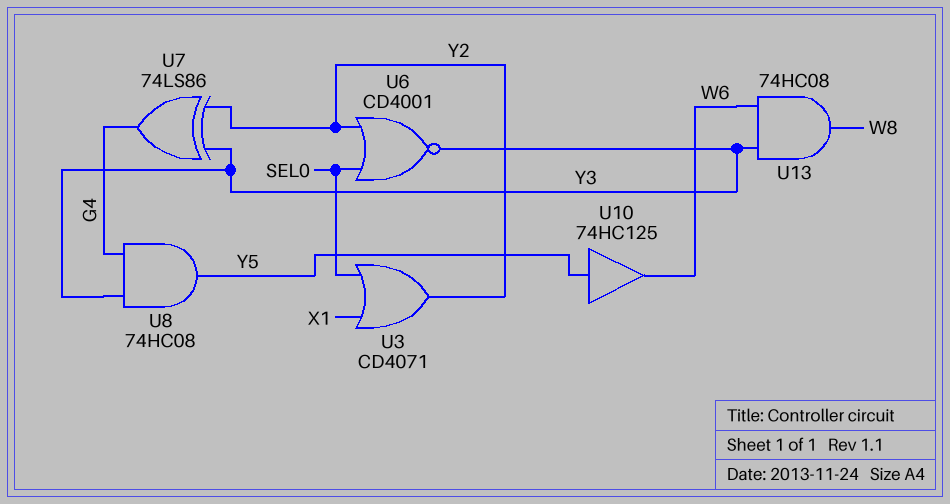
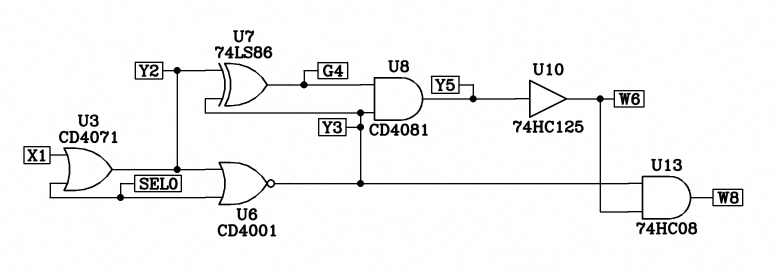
U8: AND 74HC08 (in G4, in Y3, out Y5) -> AND CD4081 (in G4, in Y3, out Y5)

